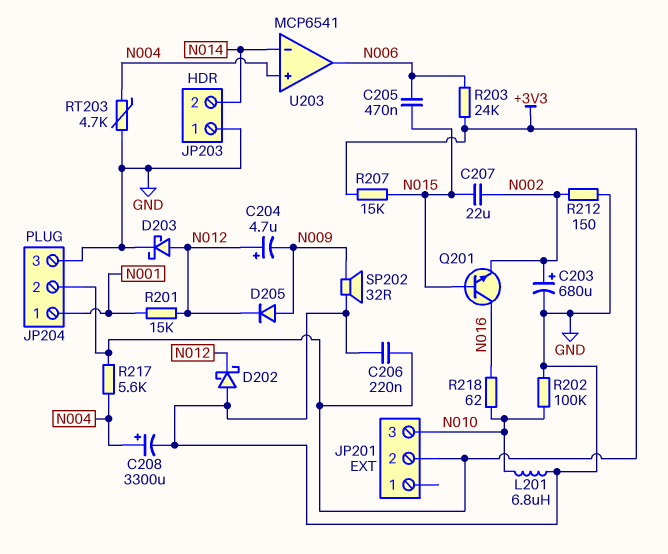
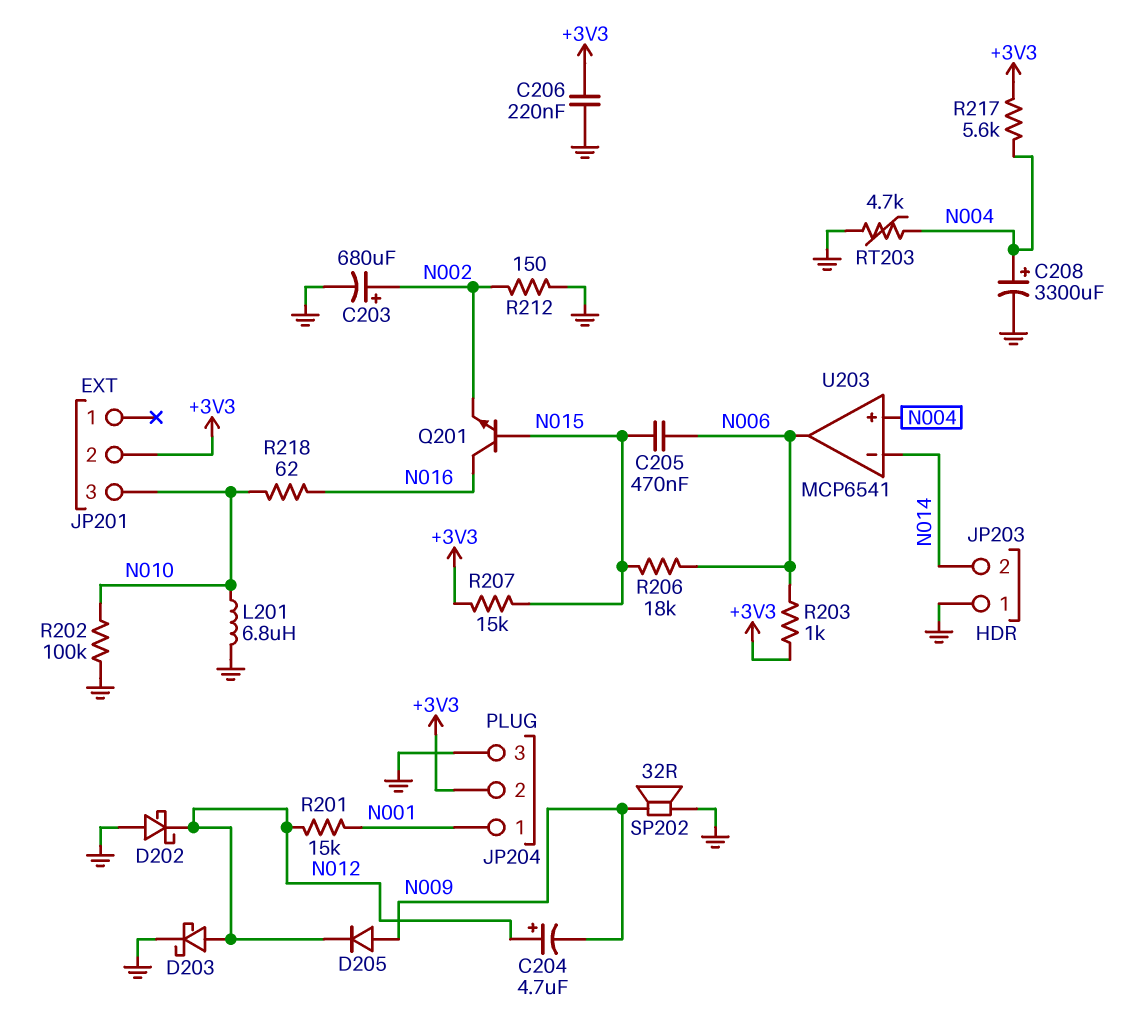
C207: 22uF (N002, N015) -> none
R203: 24k (+3V3, N006) -> 1k (+3V3, N006)
R206: none -> 18k (N006, N015)

